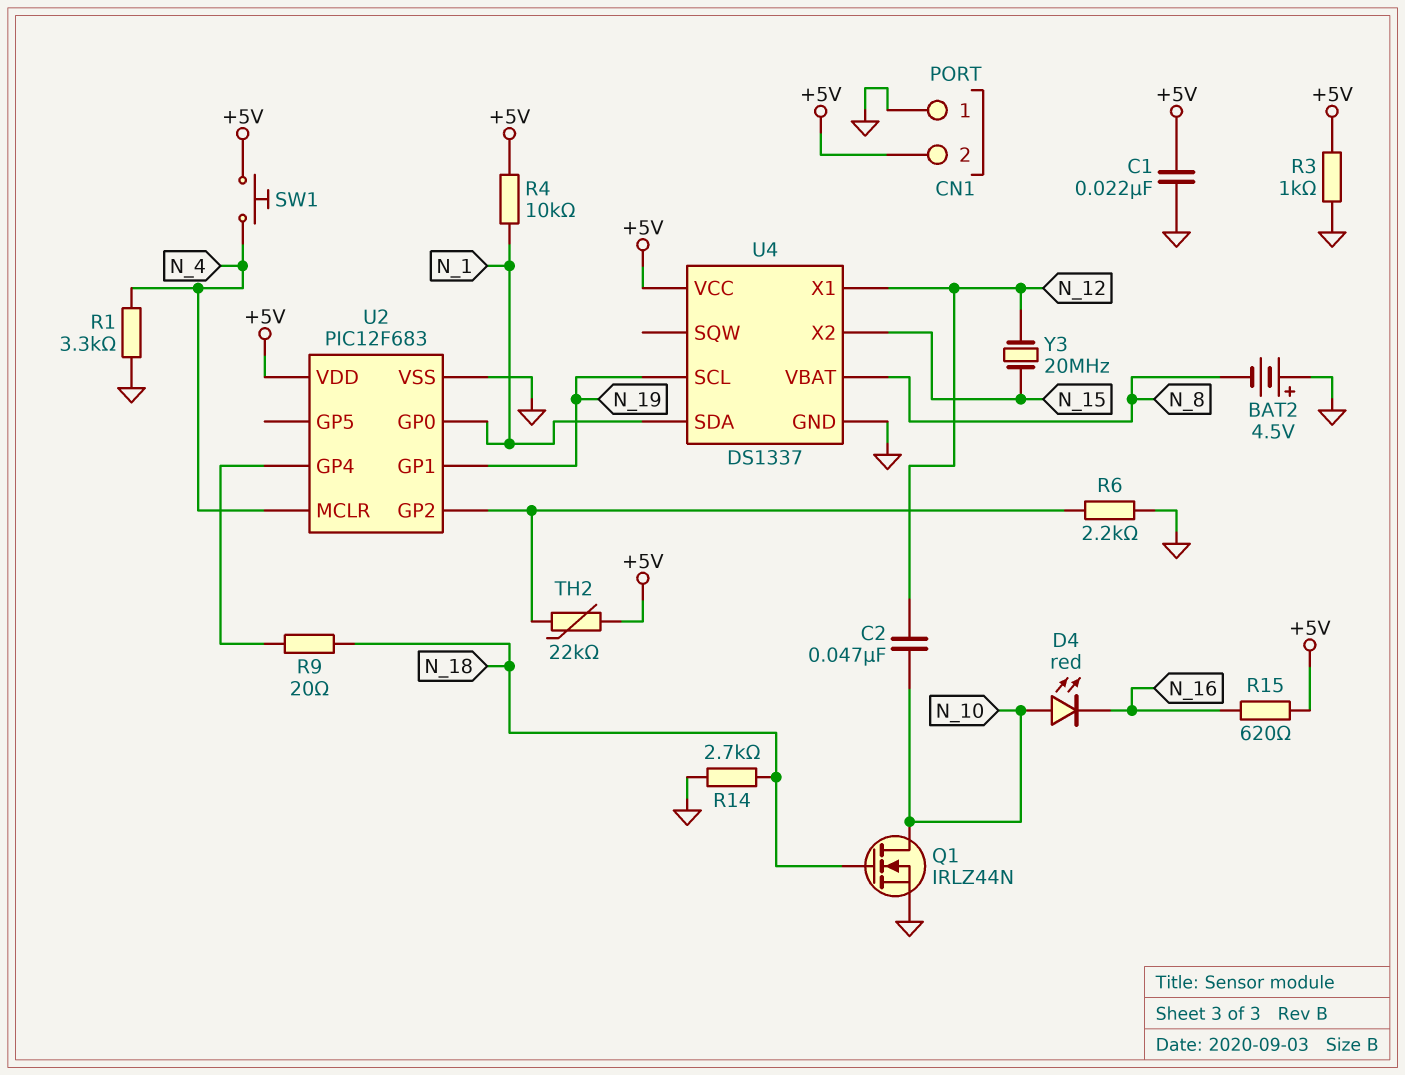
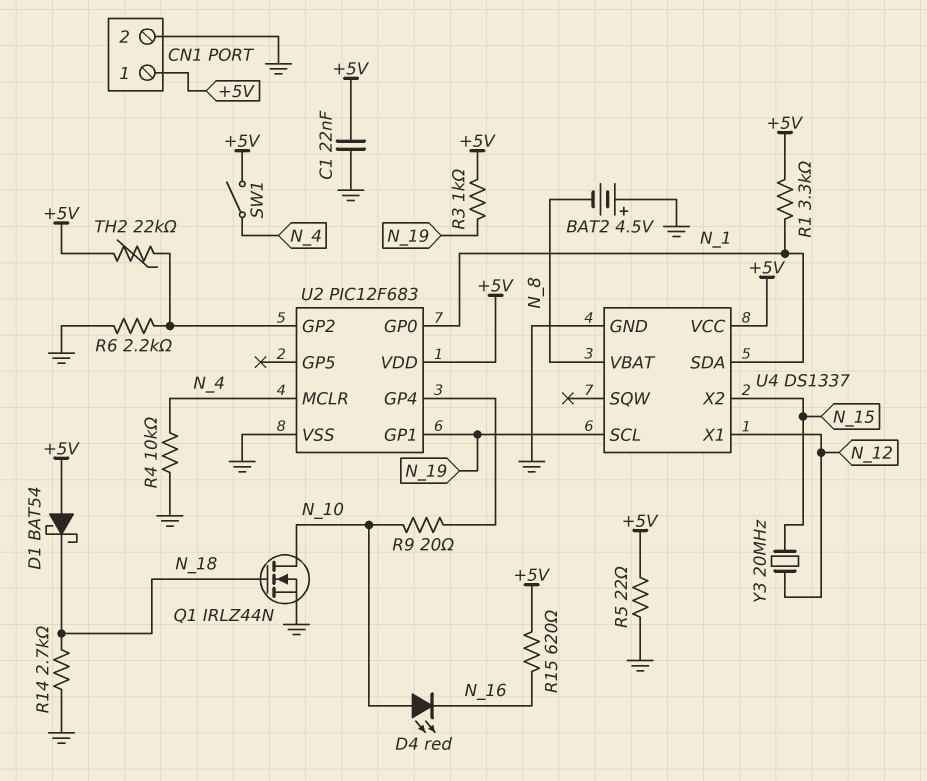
C2: 47nF (N_10, N_12) -> none
CN1 pin 1: GND -> +5V
CN1 pin 2: +5V -> GND
D1: none -> schottky BAT54 (A +5V, K N_18)
R1: 3.3k (GND, N_4) -> 3.3k (+5V, N_1)
R3: 1k (+5V, GND) -> 1k (+5V, N_19)
R4: 10k (+5V, N_1) -> 10k (GND, N_4)
R5: none -> 22 (+5V, GND)
R9: 20 (N_18, U2/GP4) -> 20 (N_10, U2/GP4)
SW1: button (+5V, N_4) -> switch (+5V, N_4)

